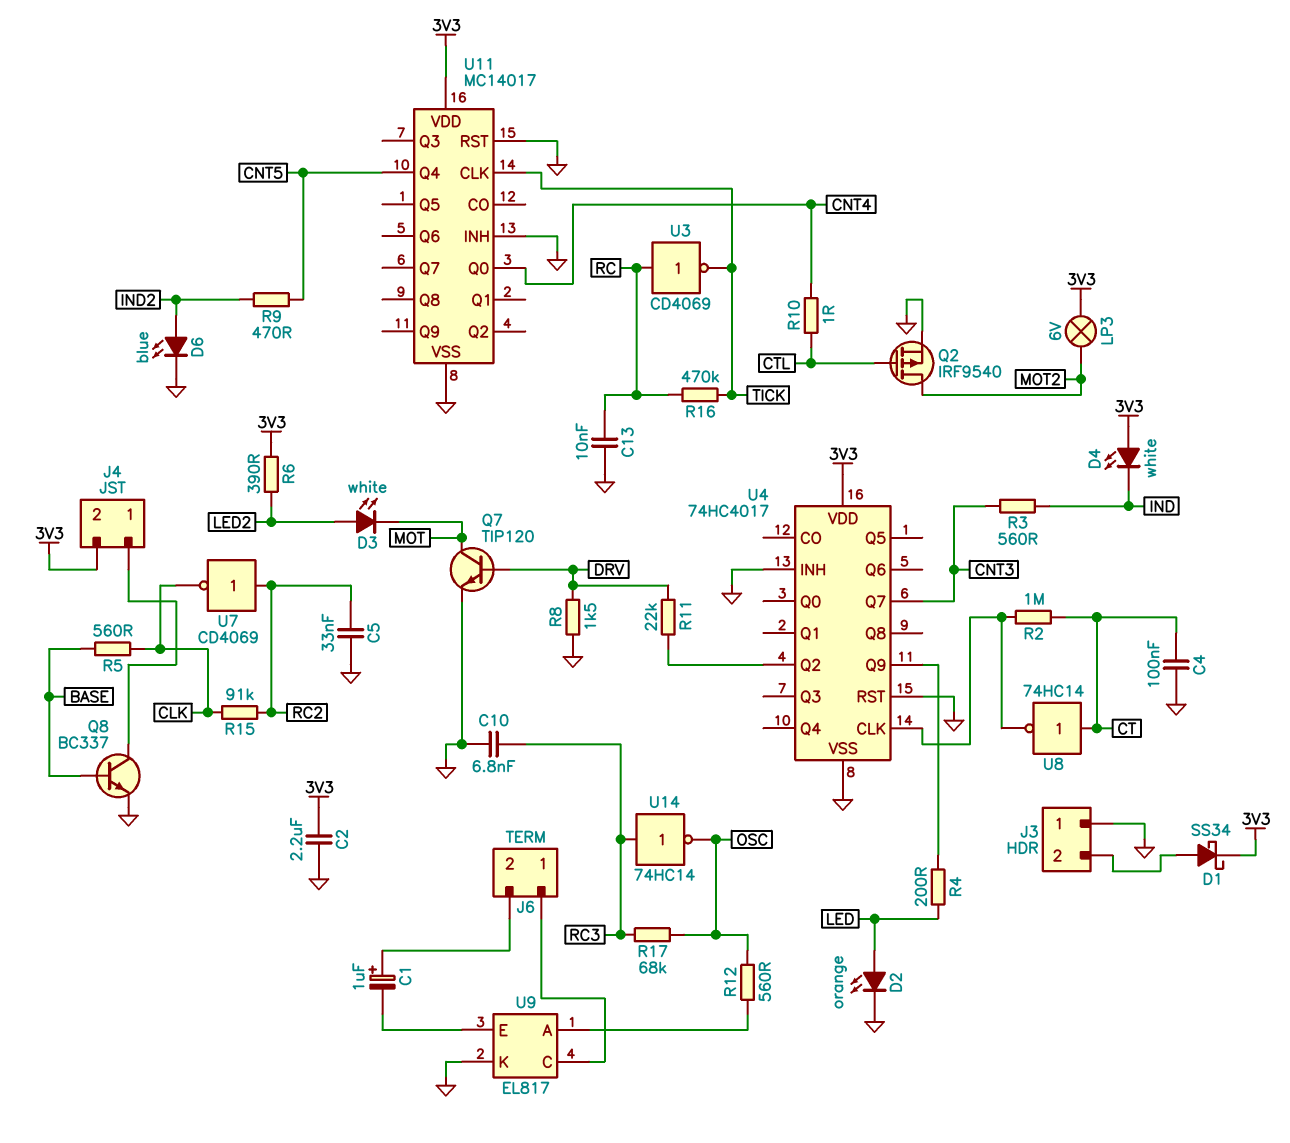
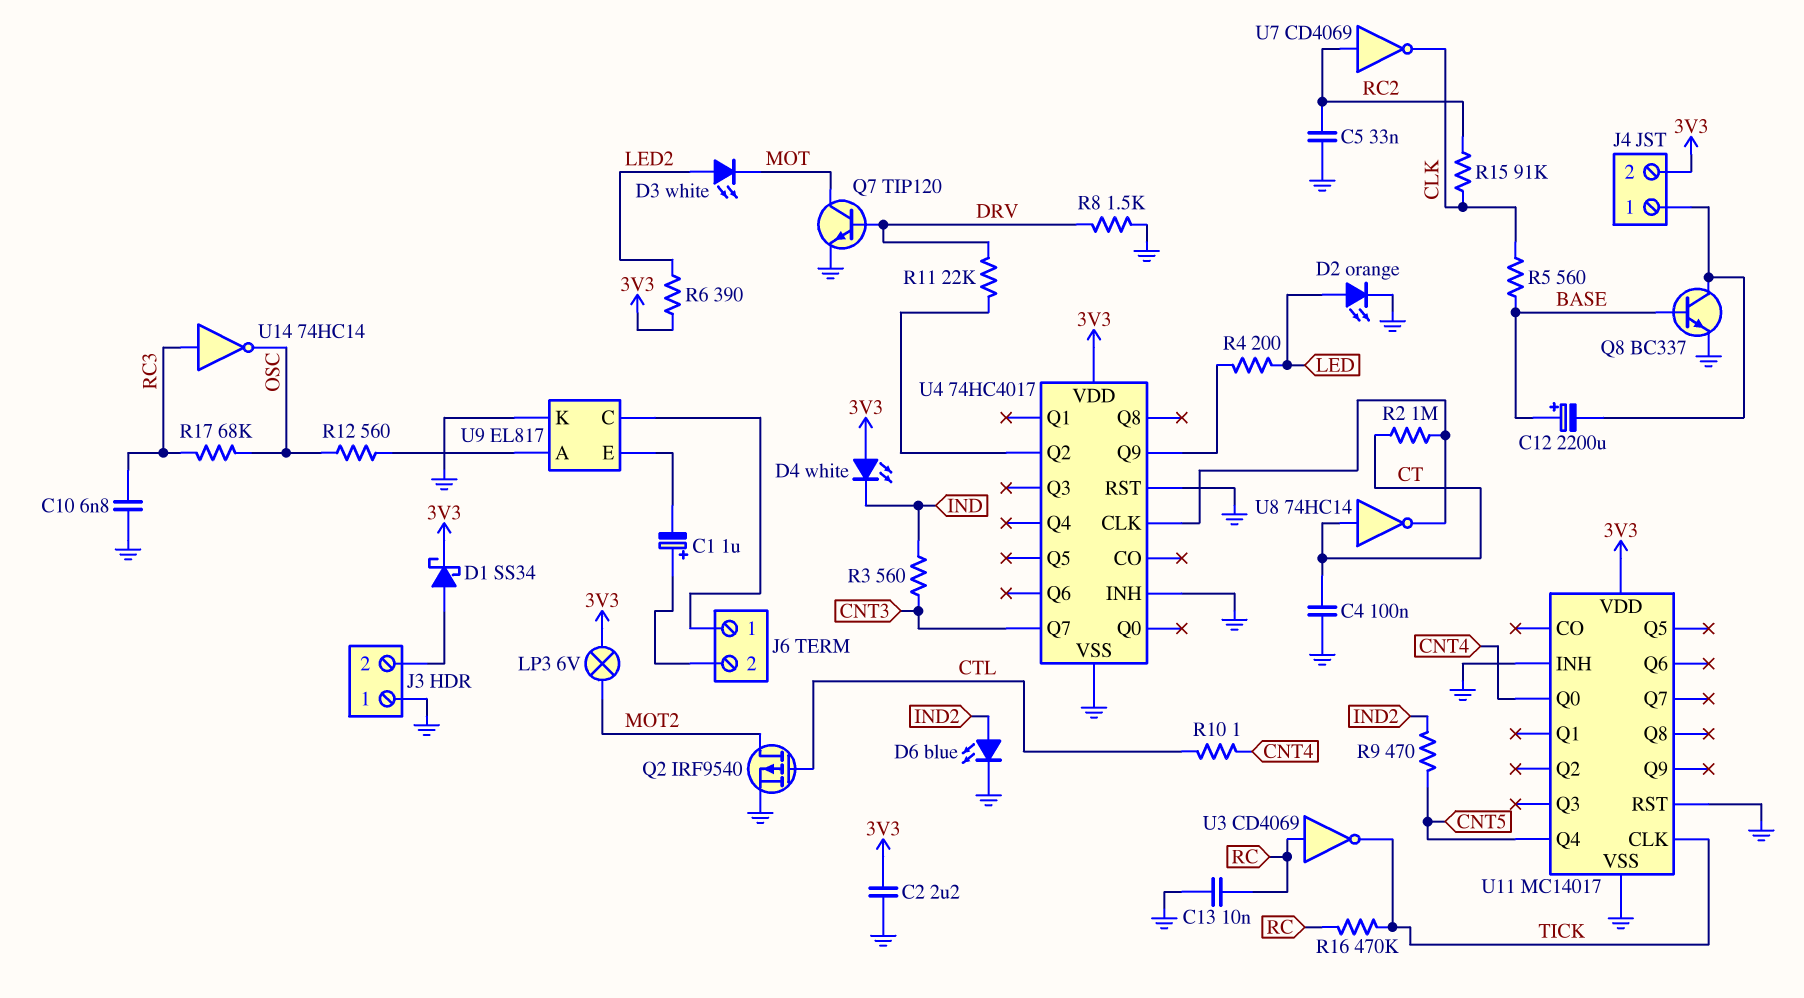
C12: none -> 2200uF (plus BASE, minus J4/1)

